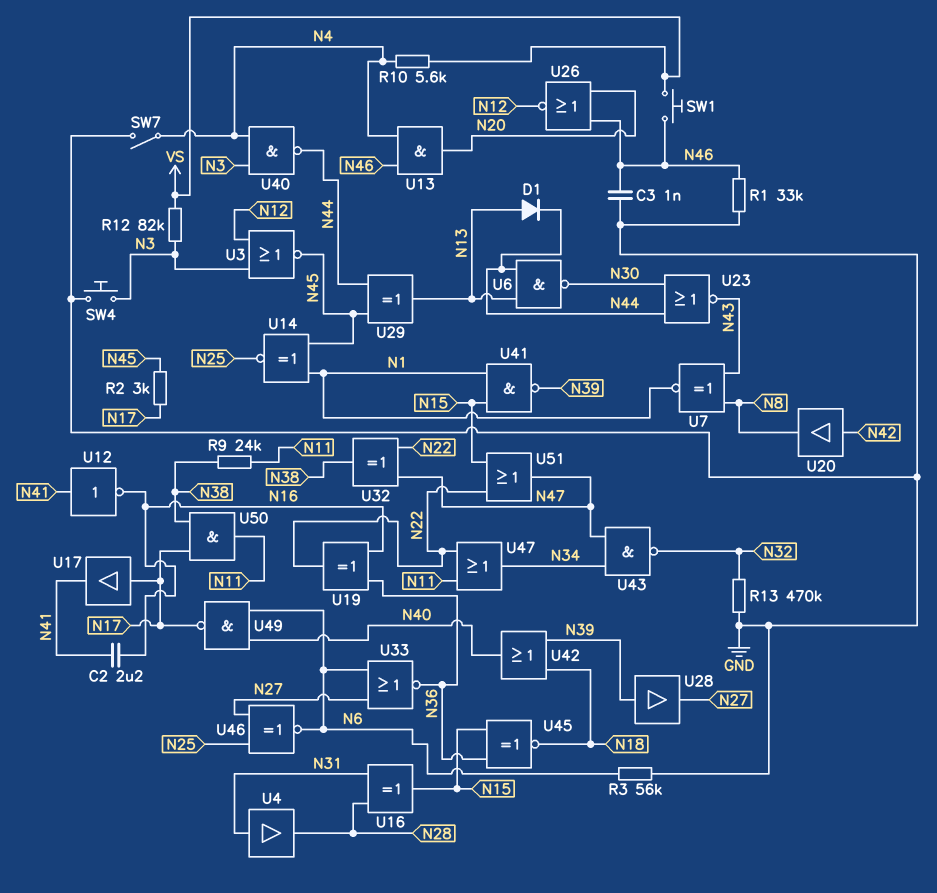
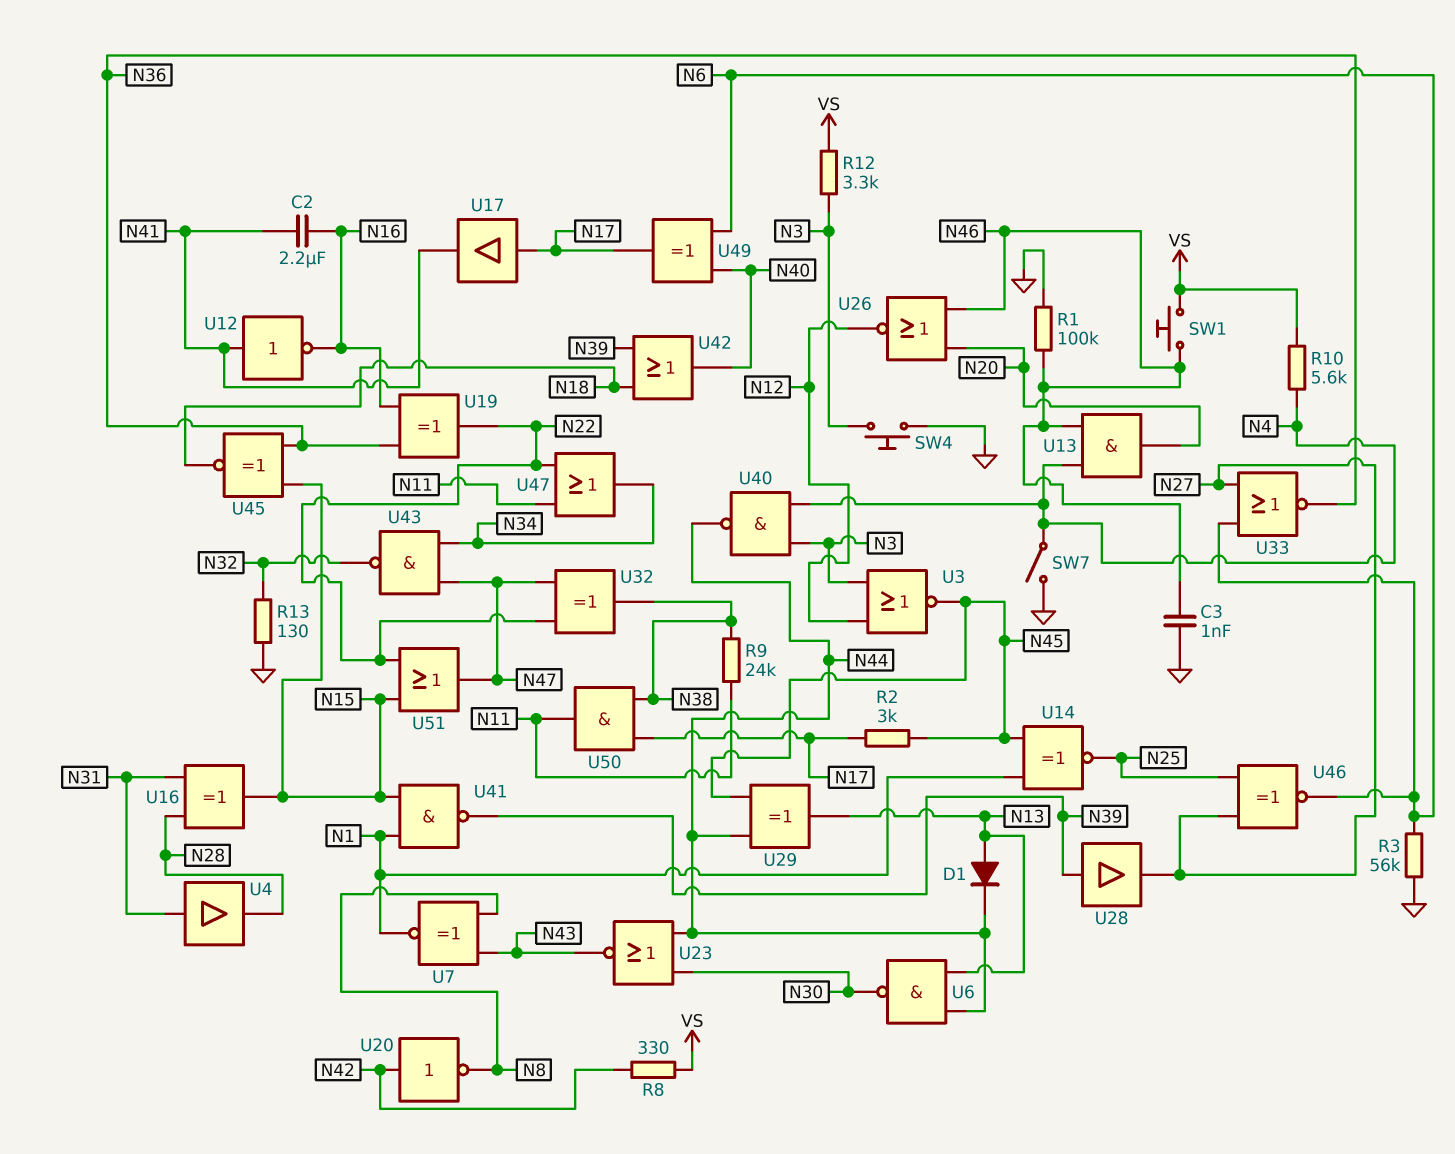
R1: 33k (GND, N46) -> 100k (GND, N46)
R8: none -> 330 (N42, VS)
R12: 82k (N3, VS) -> 3.3k (N3, VS)
R13: 470k (GND, N32) -> 130 (GND, N32)
U20: buffer (in N42, out N8) -> NOT (in N42, out N8)
U49: NAND (in N6, in N40, out N17) -> XOR (in N6, in N40, out N17)

